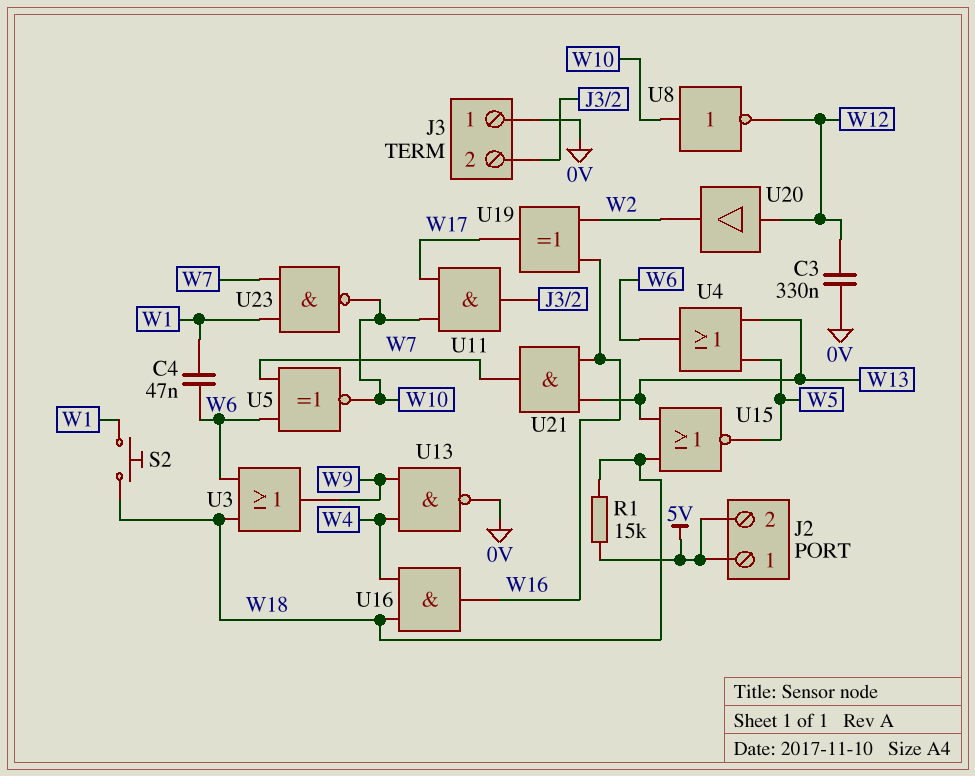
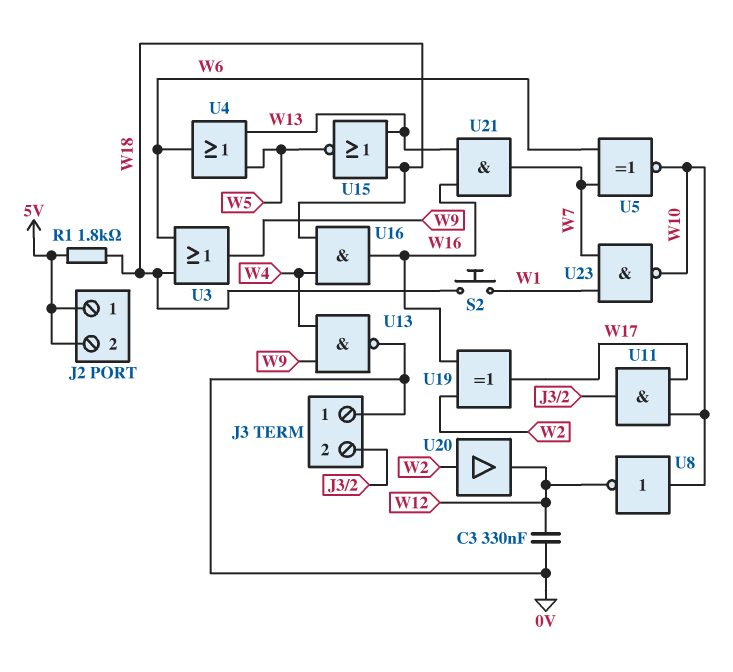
C4: 47nF (W1, W6) -> none
R1: 15k (5V, W18) -> 1.8k (5V, W18)
U20: buffer (in W12, out W2) -> buffer (in W2, out W12)

